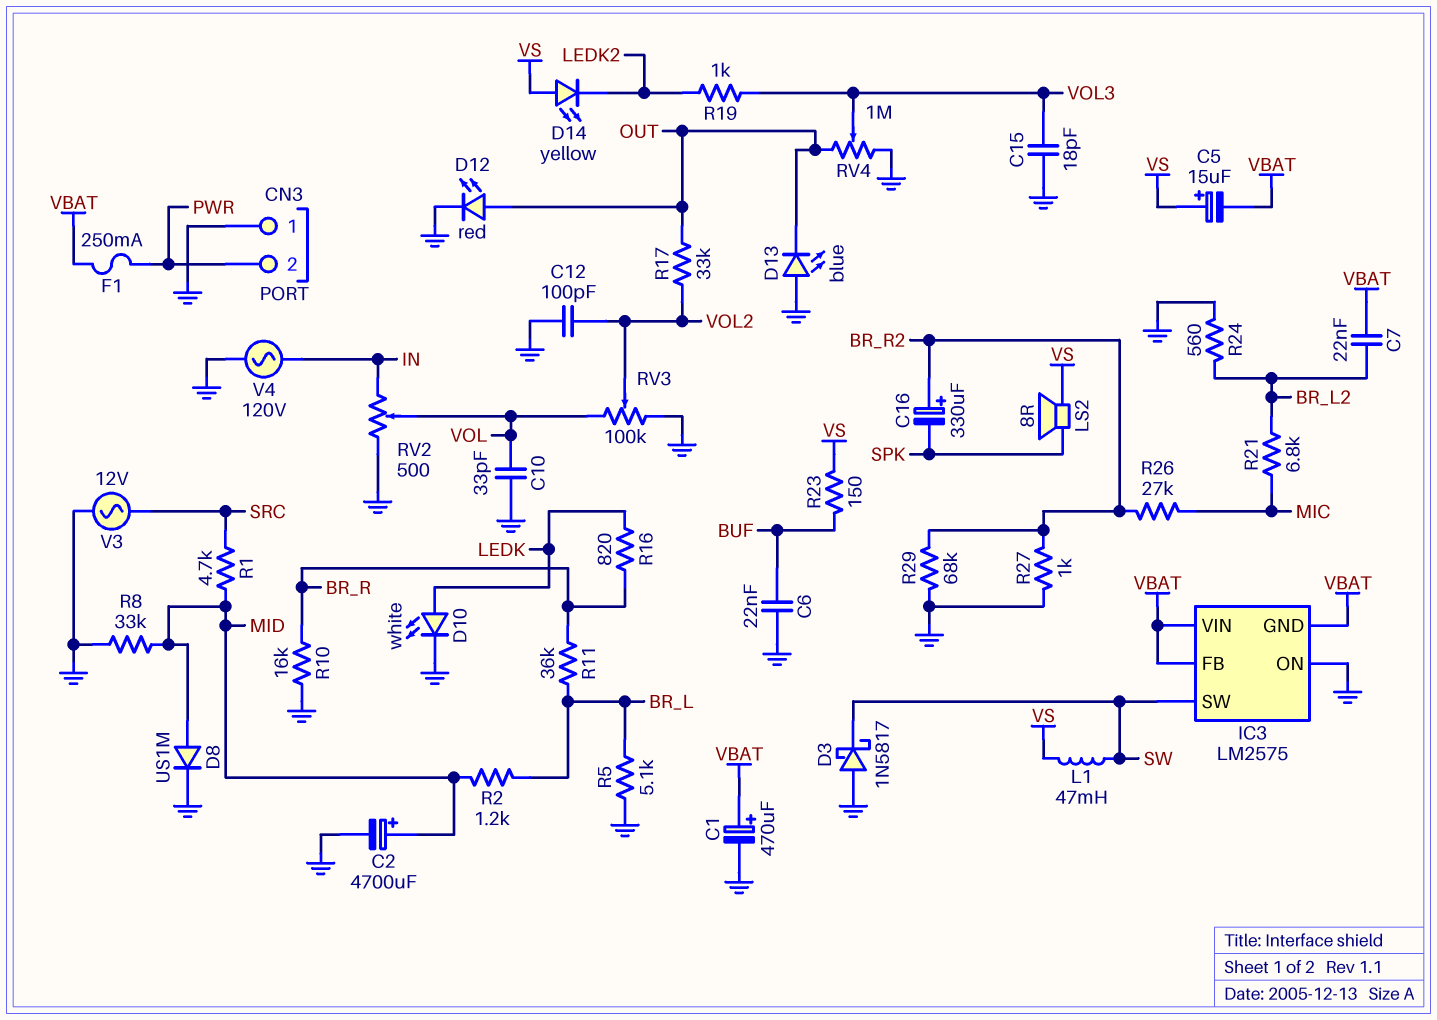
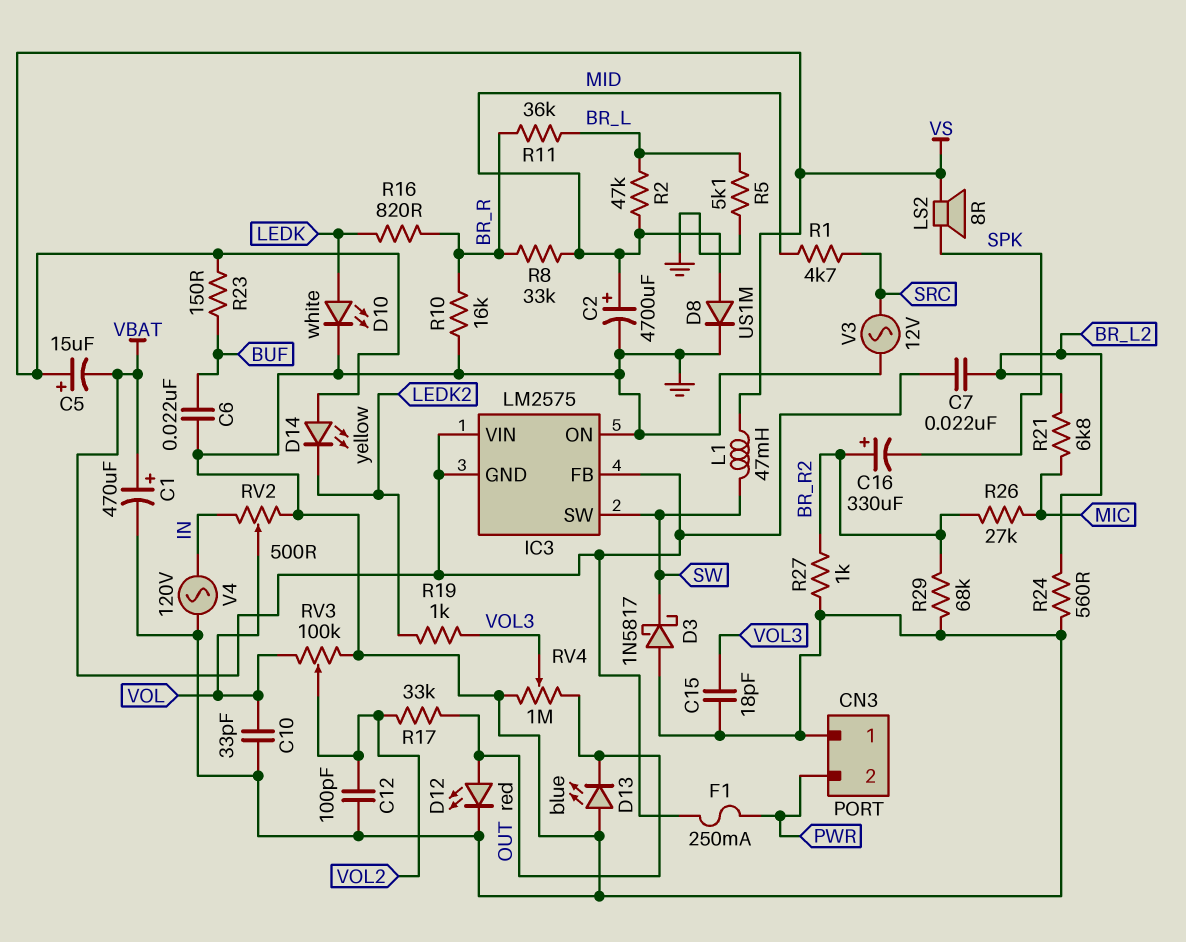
R2: 1.2k (BR_L, MID) -> 47k (BR_L, MID)
R8: 33k (GND, MID) -> 33k (BR_R, MID)

